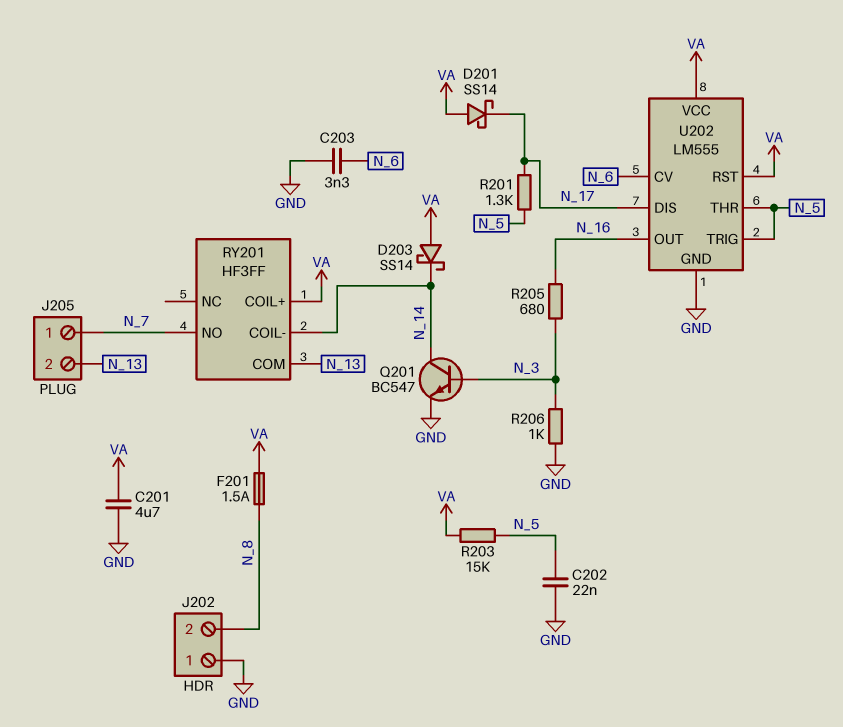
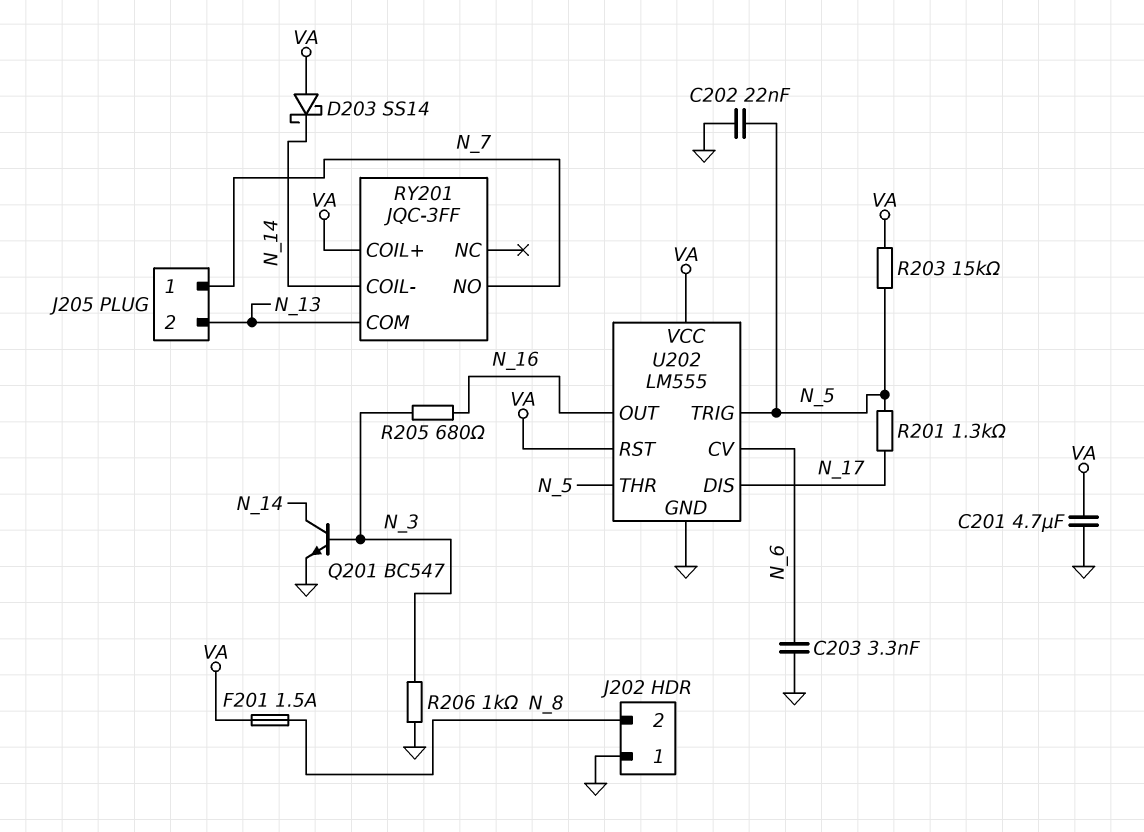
D201: schottky SS14 (A VA, K N_17) -> none
RY201: HF3FF -> JQC-3FF

